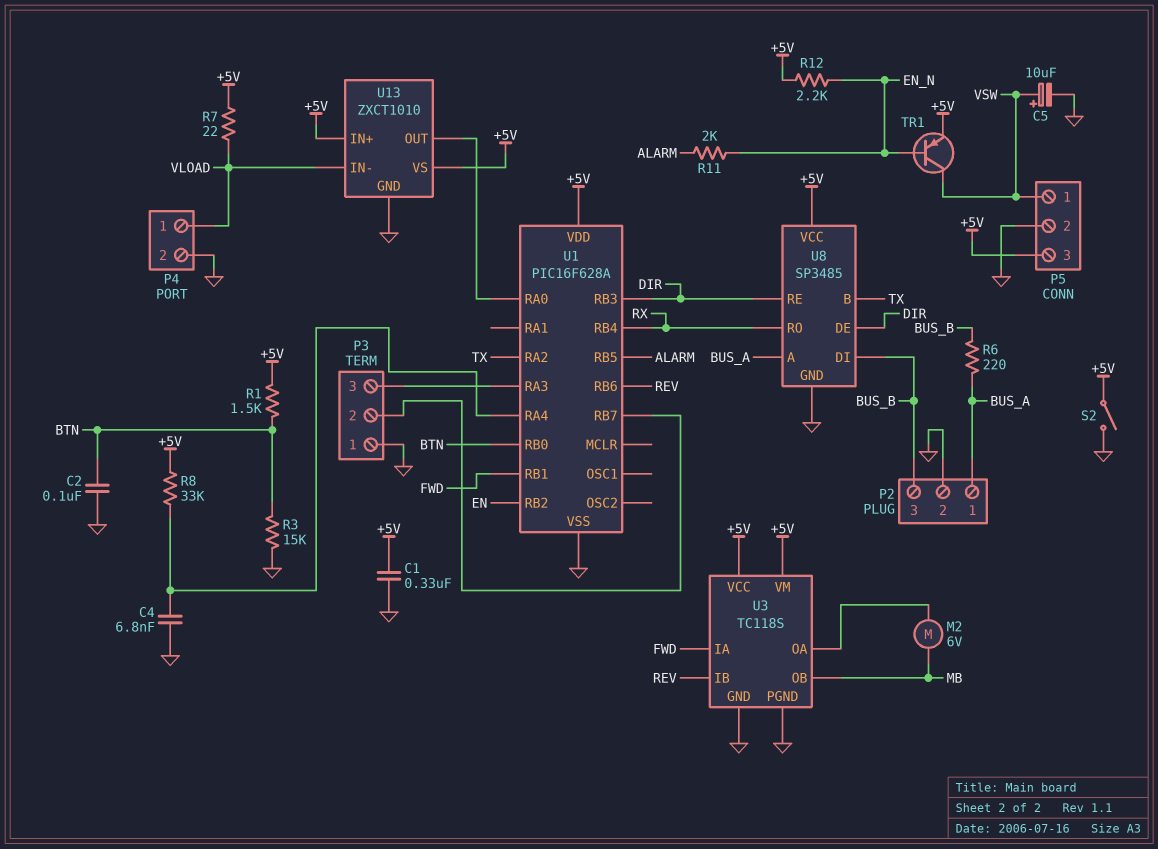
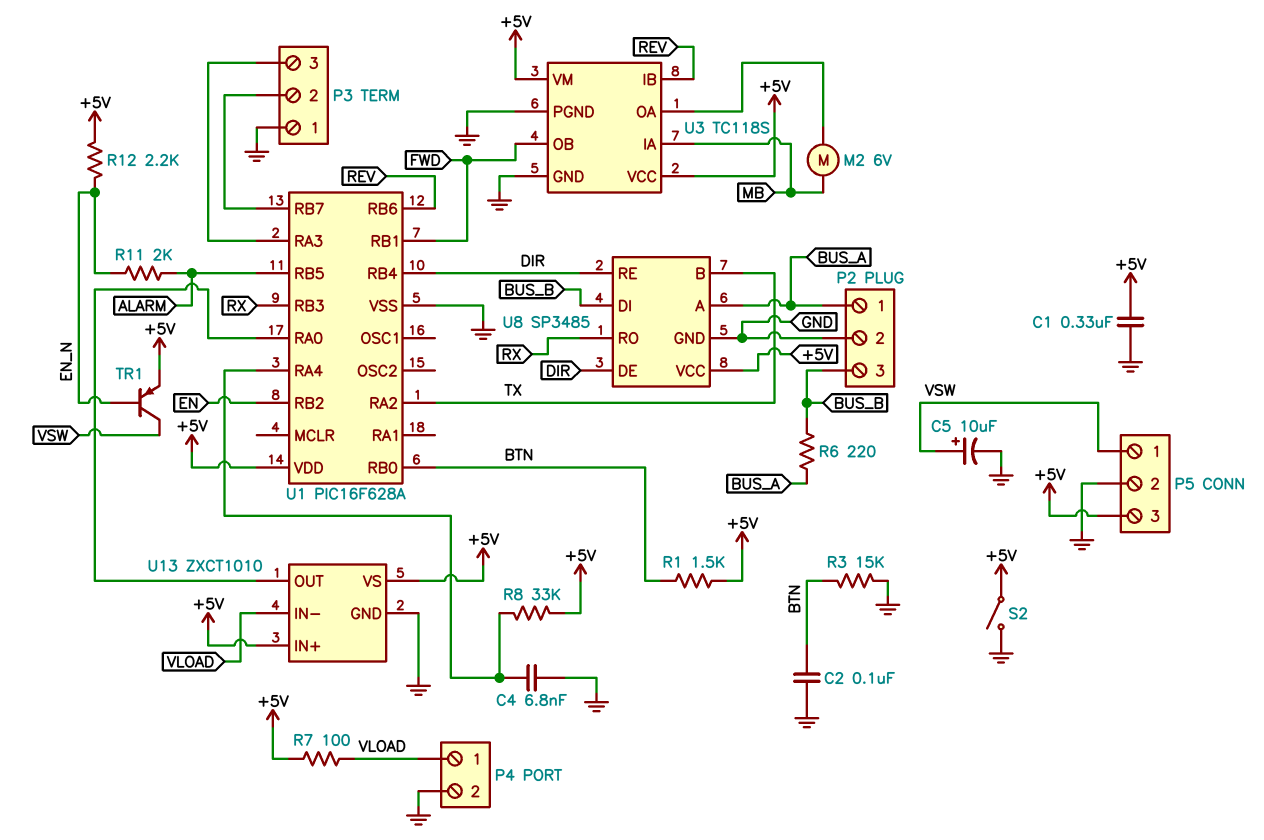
R7: 22 (+5V, VLOAD) -> 100 (+5V, VLOAD)
U1 pin RB3: DIR -> RX
U1 pin RB4: RX -> DIR
U3 pin IA: FWD -> MB
U3 pin OB: MB -> FWD

